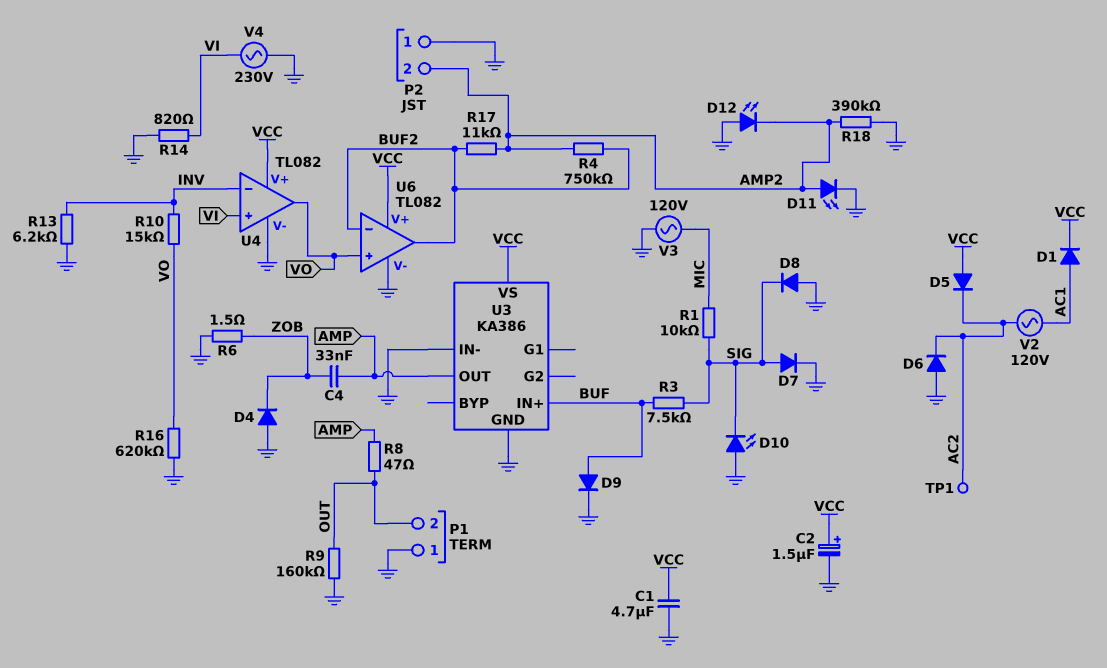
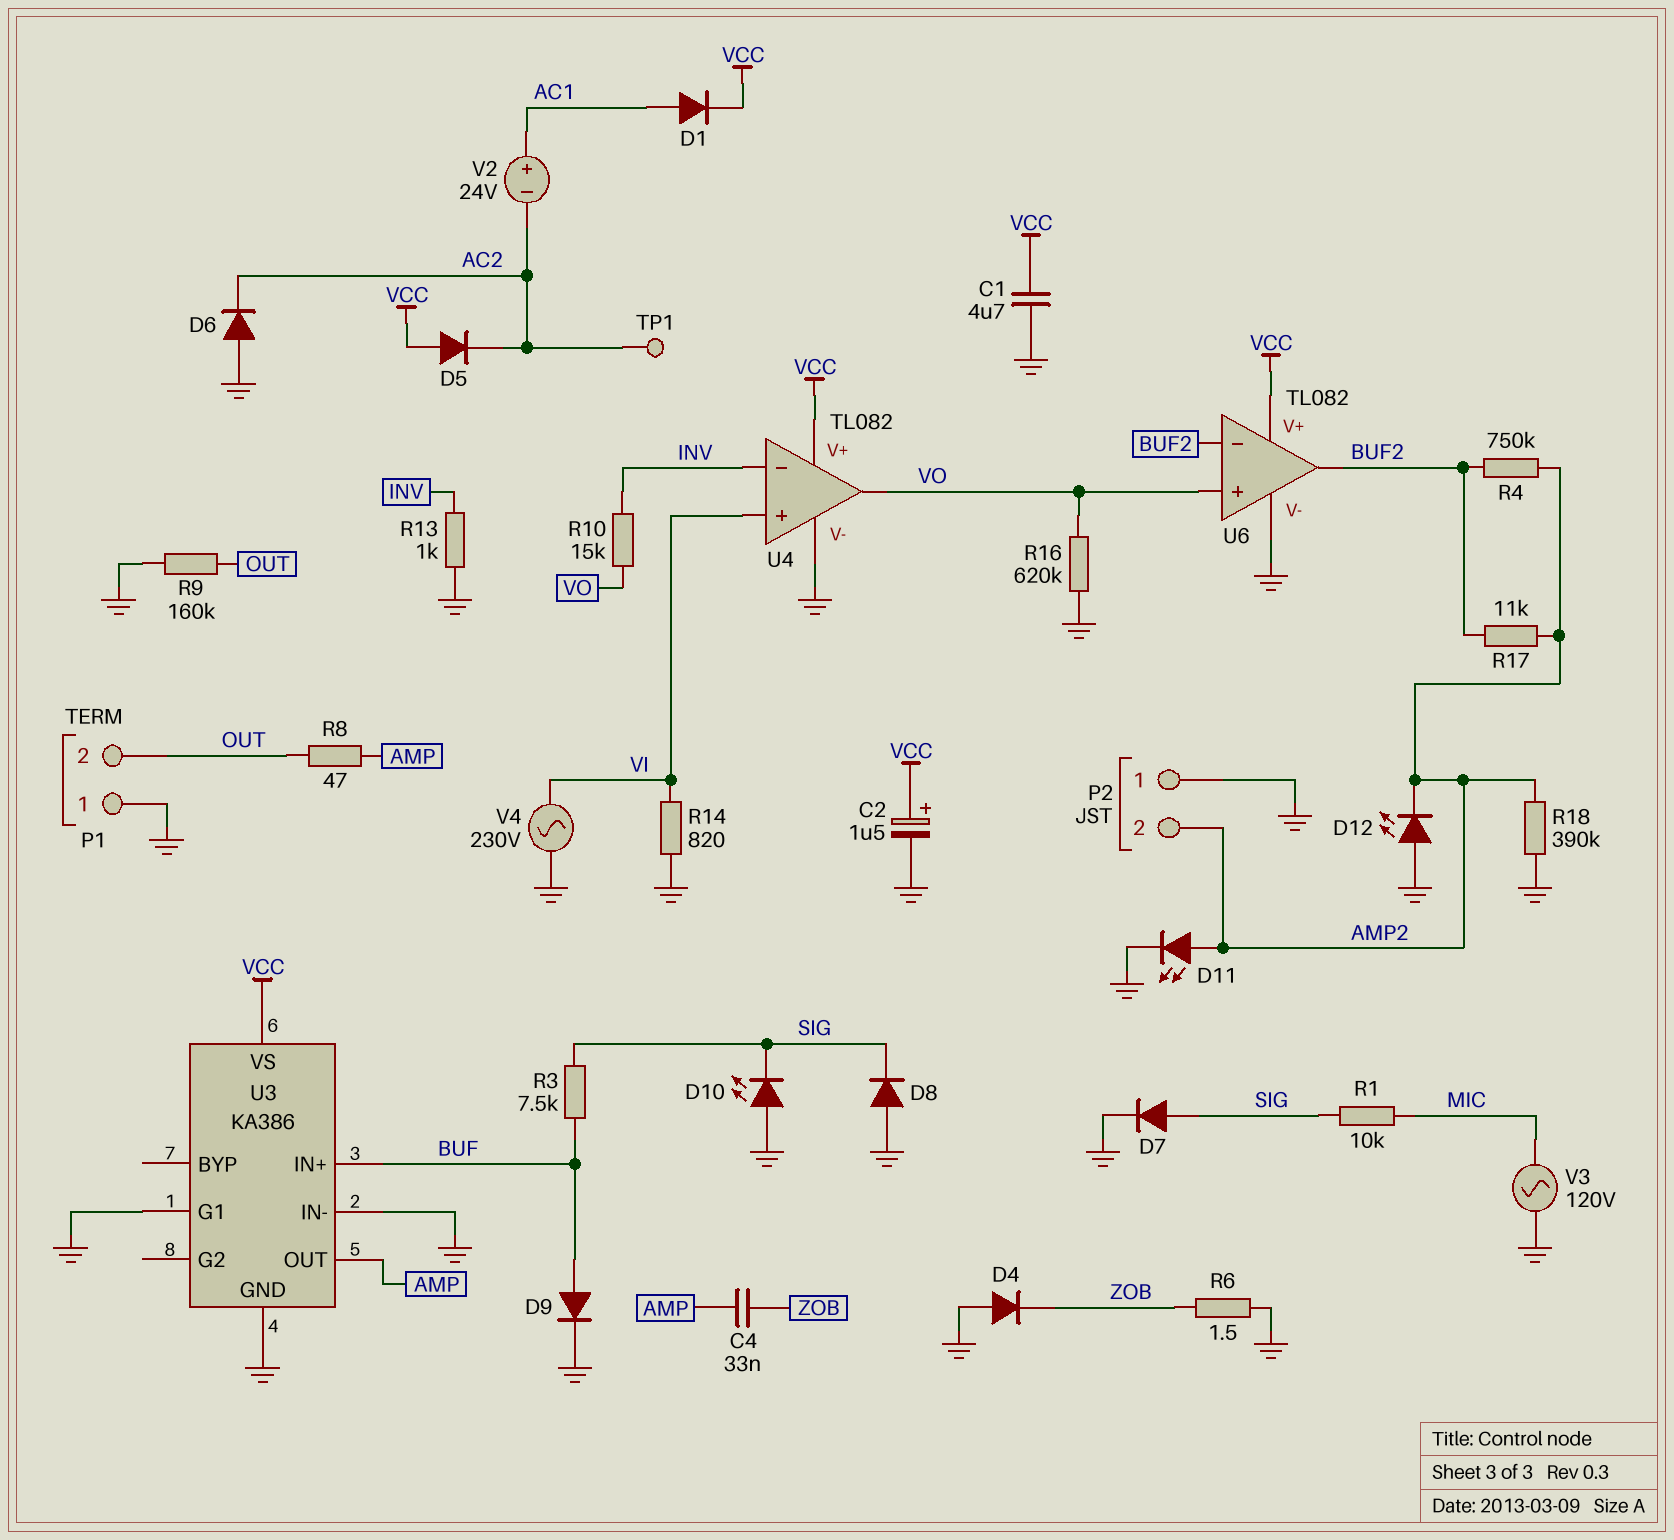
R13: 6.2k (GND, INV) -> 1k (GND, INV)
U3 pin G1: none -> GND
V2: AC 120V (AC1, AC2) -> 24V (plus AC1, minus AC2)

